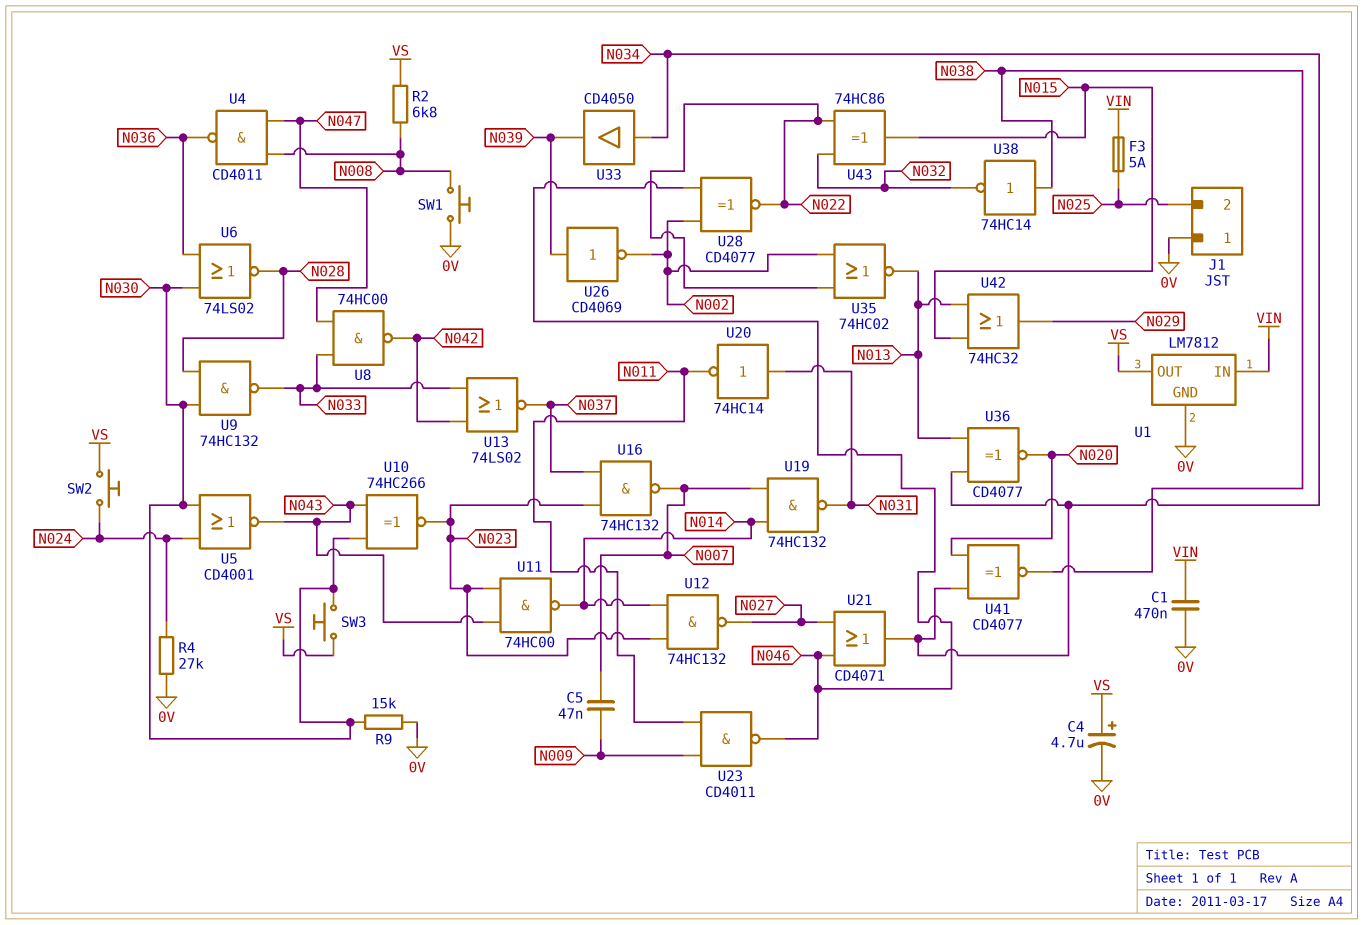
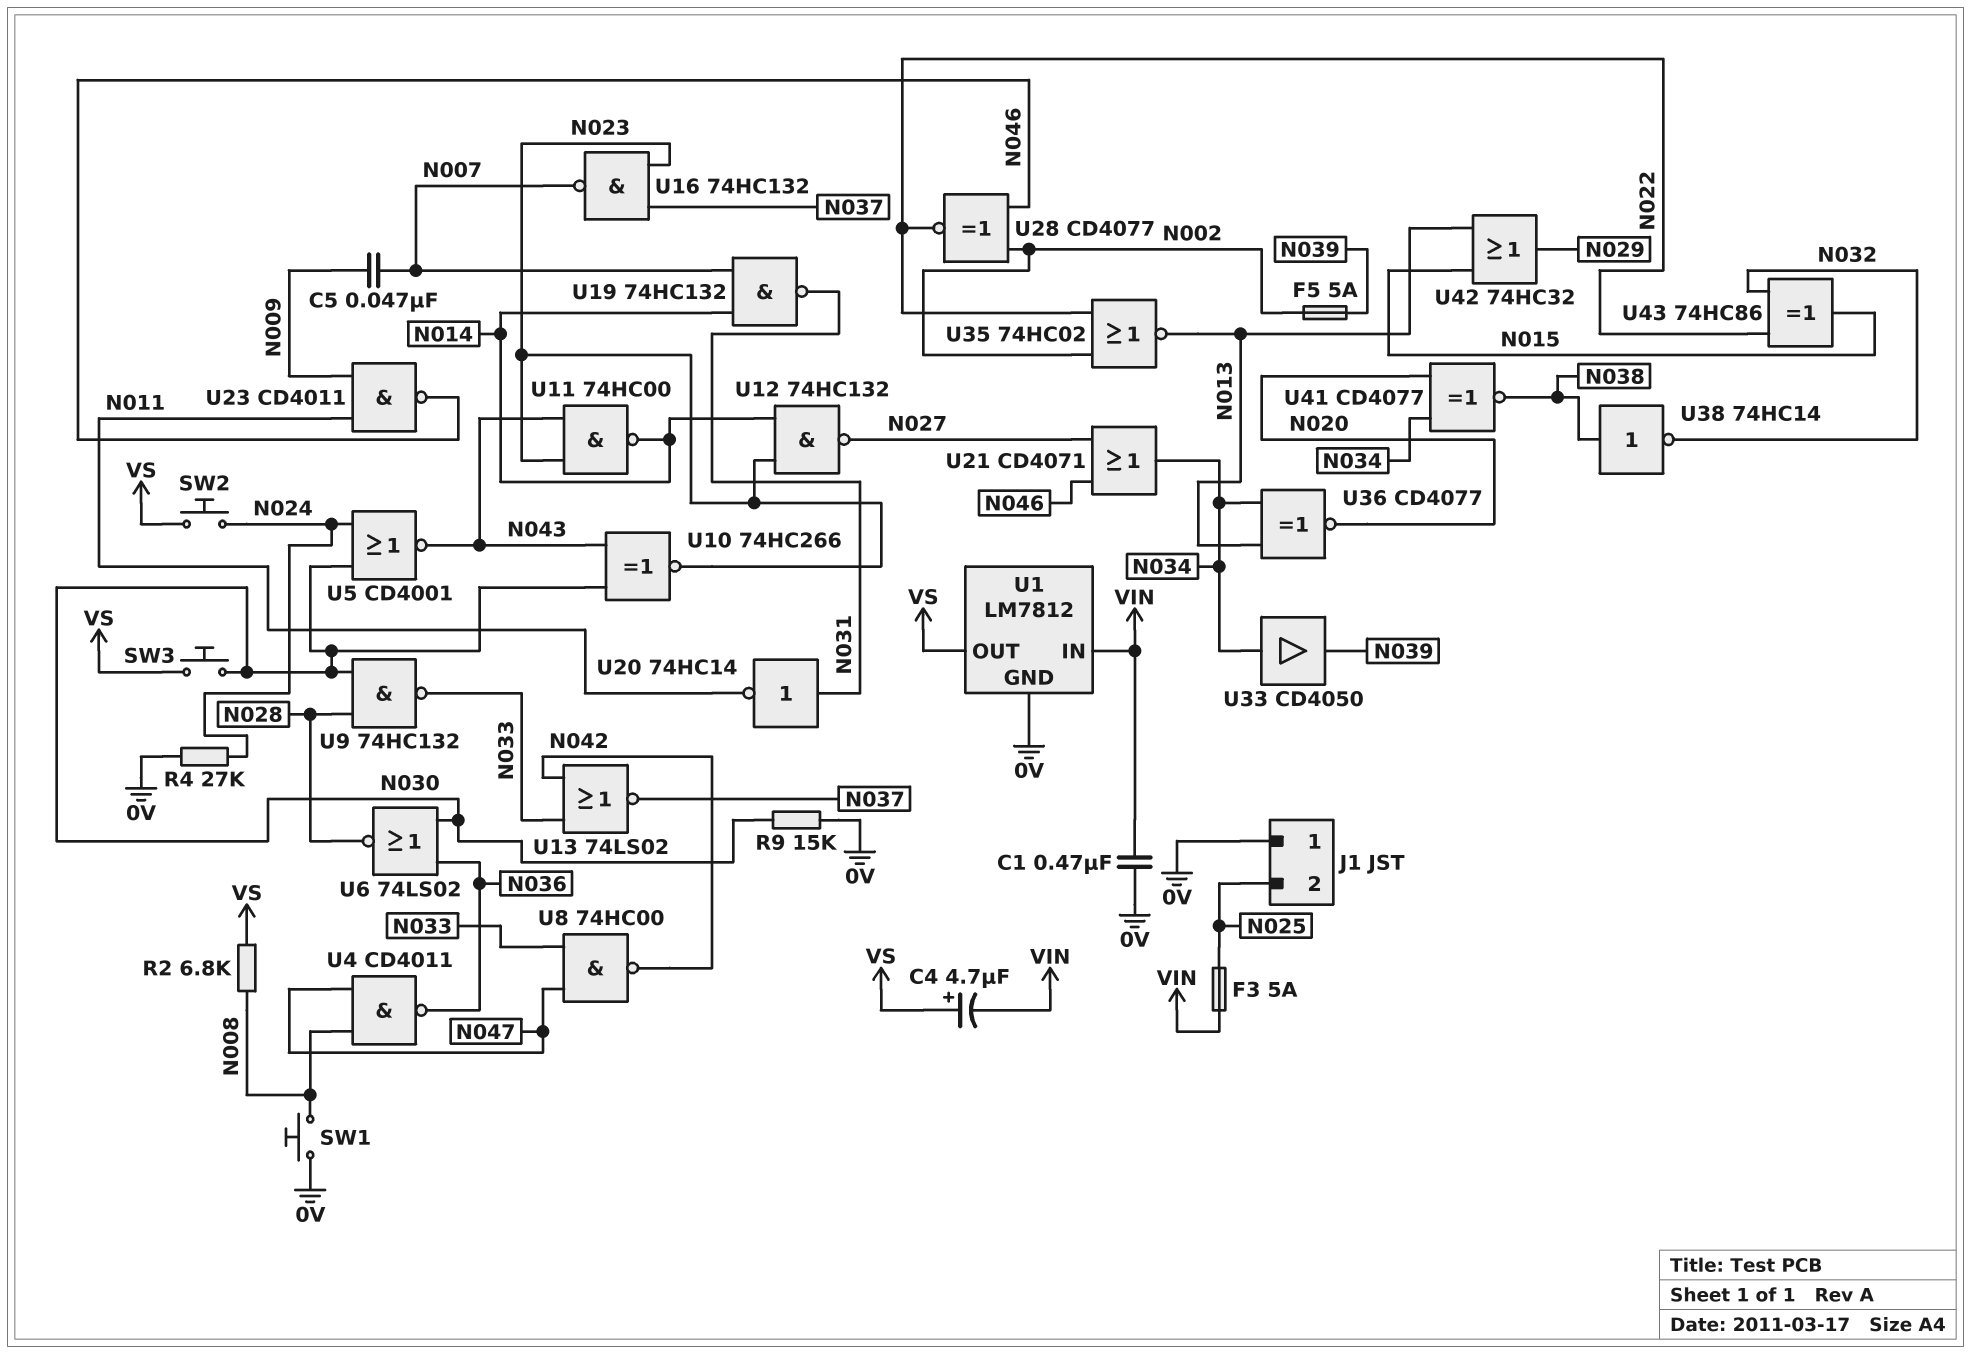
C4: 4.7uF (plus VS, minus 0V) -> 4.7uF (plus VS, minus VIN)
F5: none -> 5A (N002, N039)
U26: NOT CD4069 (in N039, out N002) -> none

